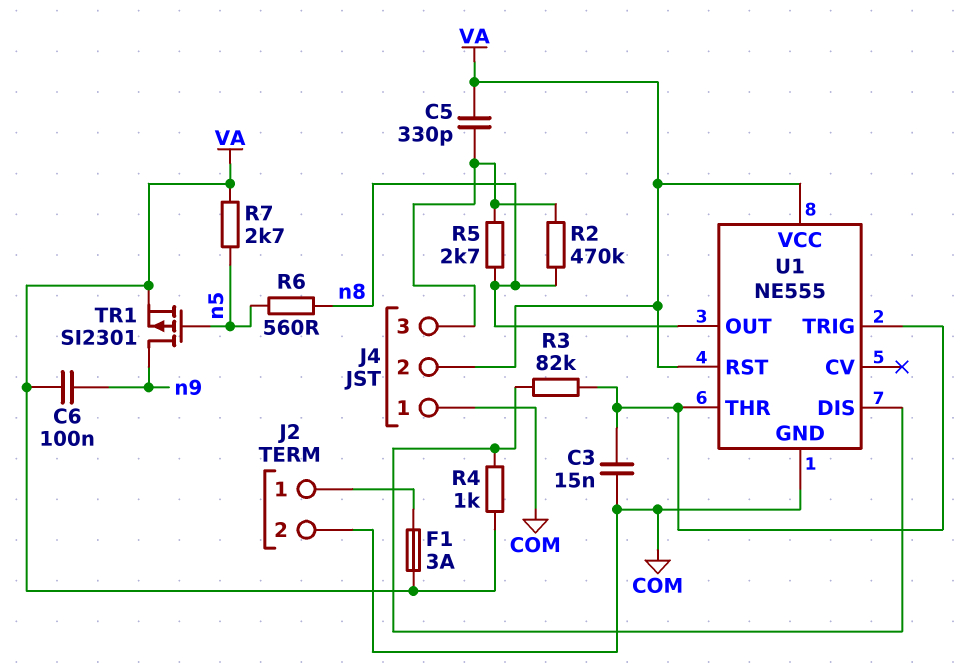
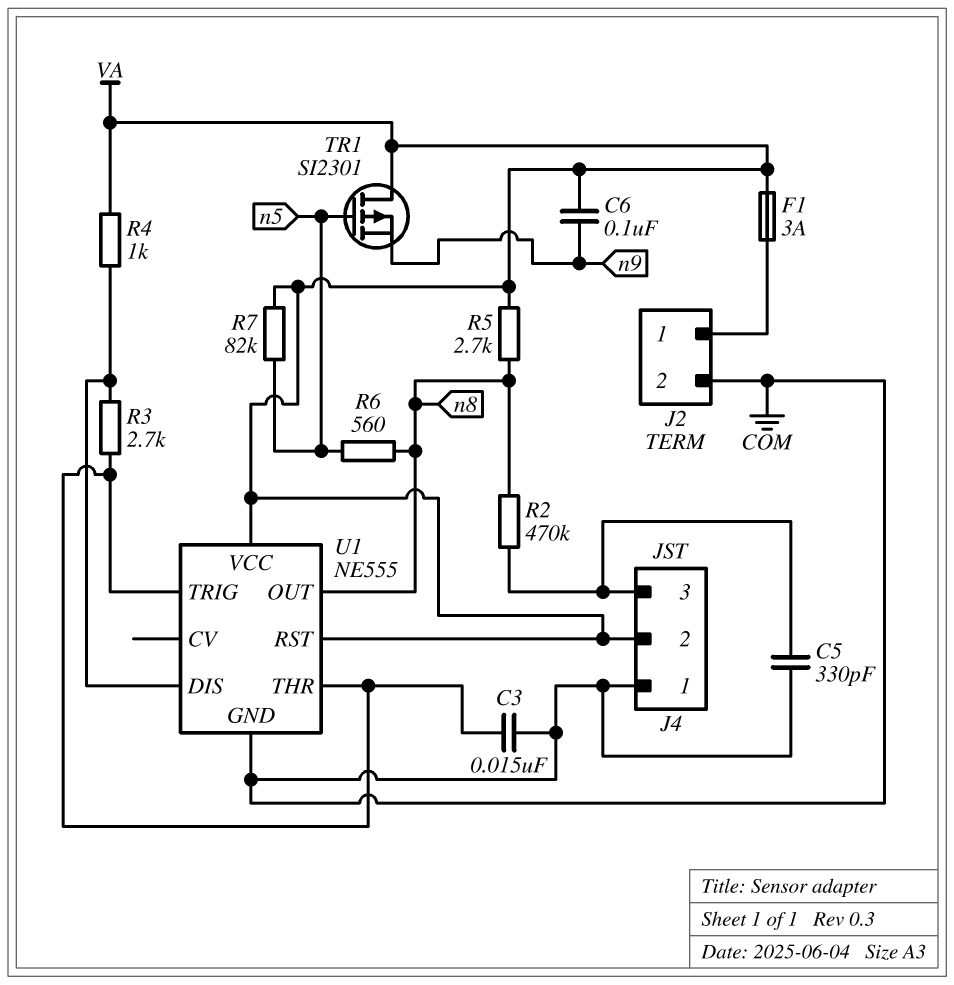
C5: 330pF (J4/3, VA) -> 330pF (COM, J4/3)
R3: 82k (U1/DIS, U1/THR) -> 2.7k (U1/DIS, U1/THR)
R5: 2.7k (J4/3, n8) -> 2.7k (VA, n8)
R7: 2.7k (VA, n5) -> 82k (VA, n5)
TR1: PMOS SI2301 (G n5, D n9, S VA) -> PMOS SI2301 (G n5, D VA, S n9)

